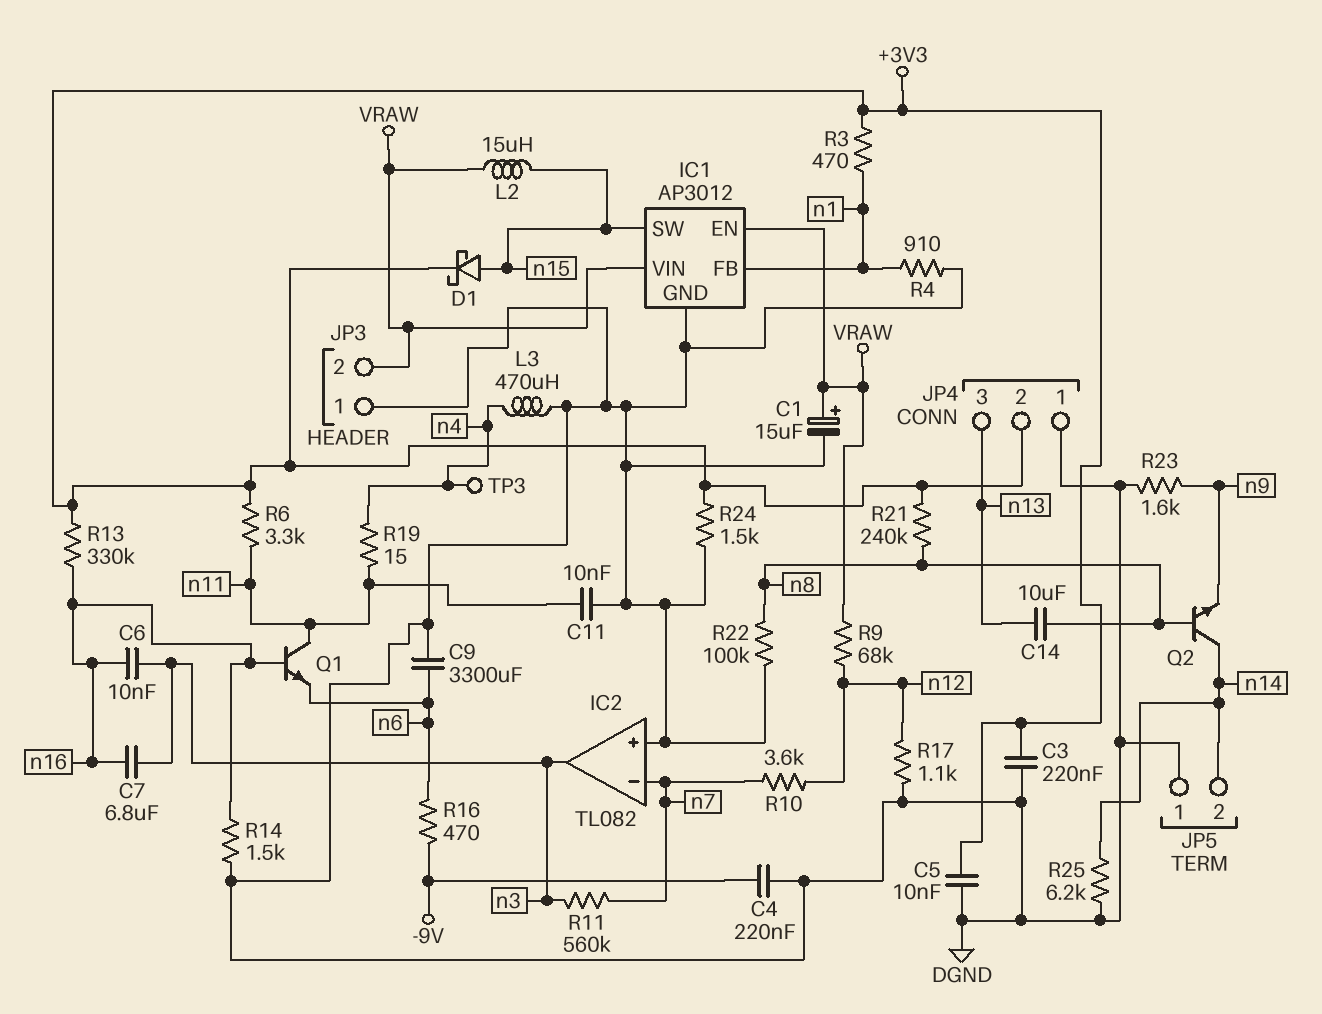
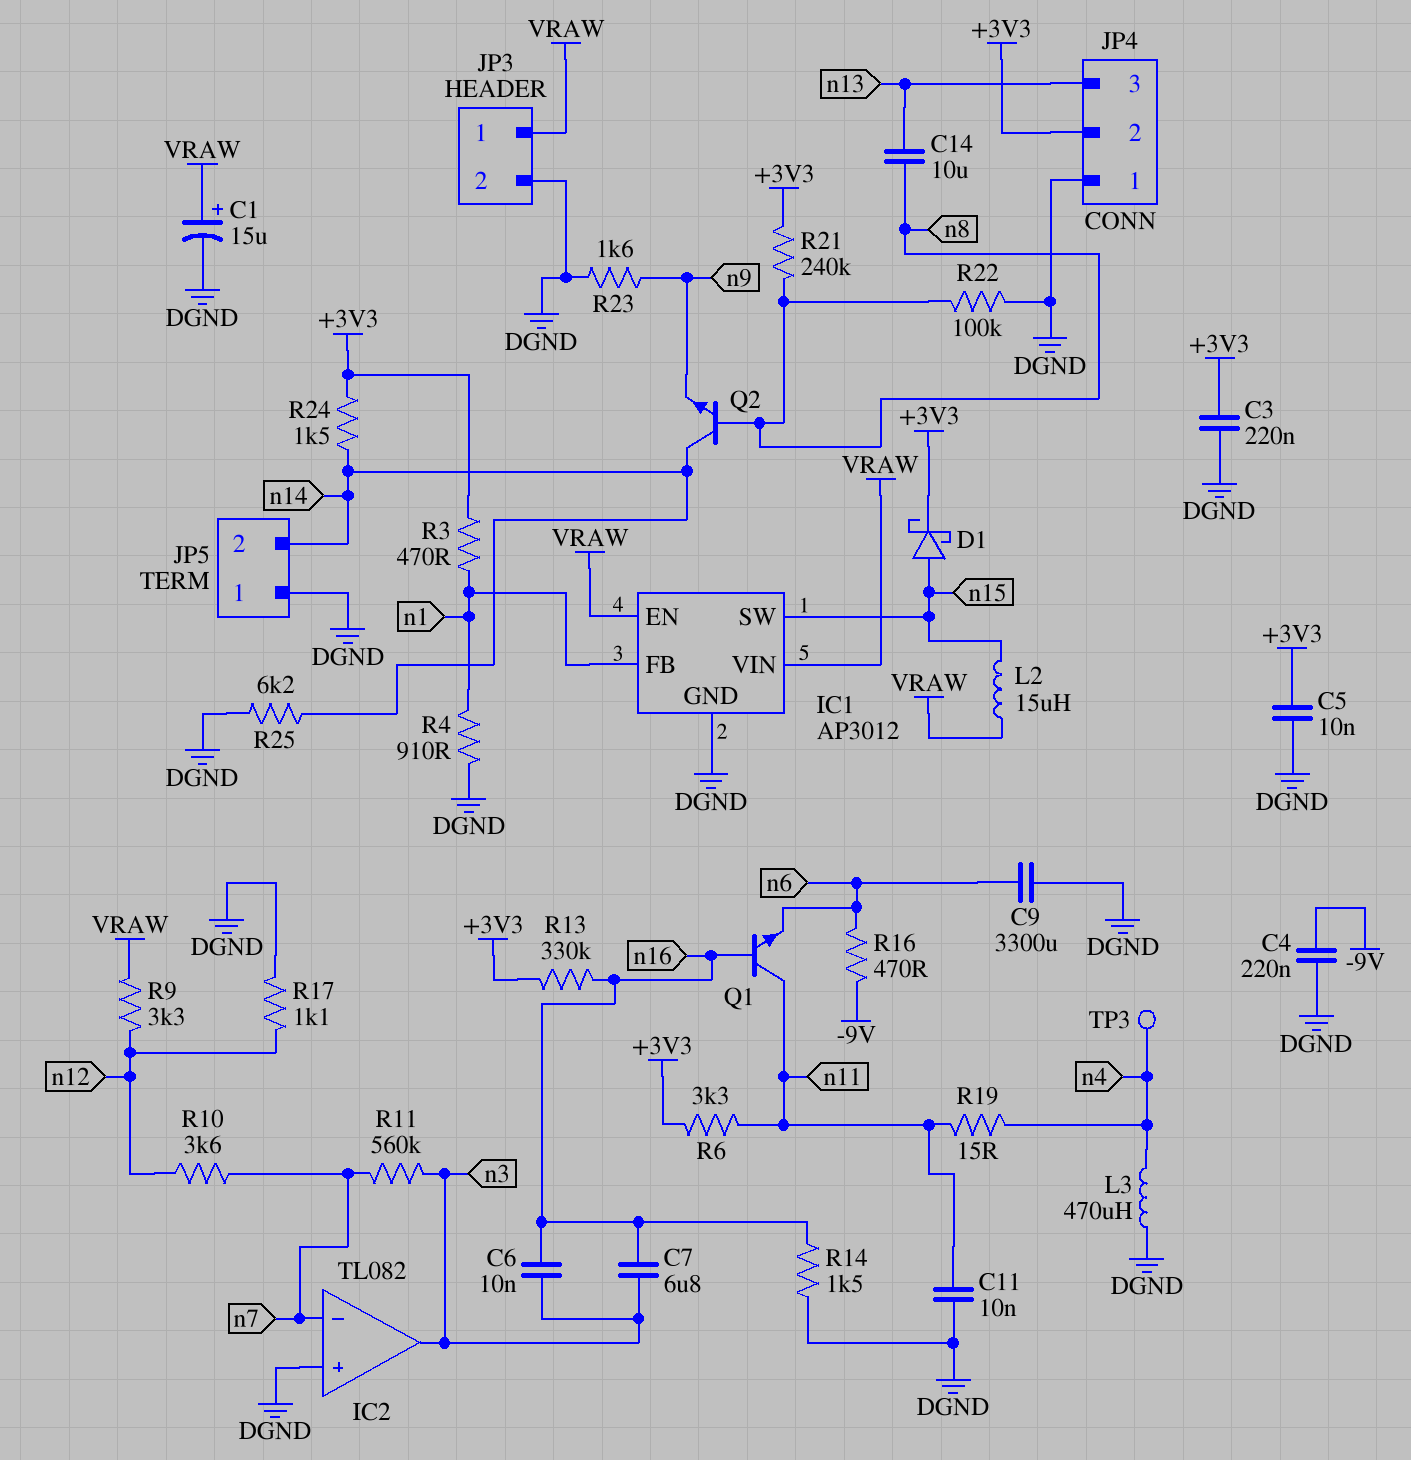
JP3 pin 1: DGND -> VRAW
JP3 pin 2: VRAW -> DGND
R9: 68k (VRAW, n12) -> 3.3k (VRAW, n12)
R24: 1.5k (+3V3, DGND) -> 1.5k (+3V3, n14)

